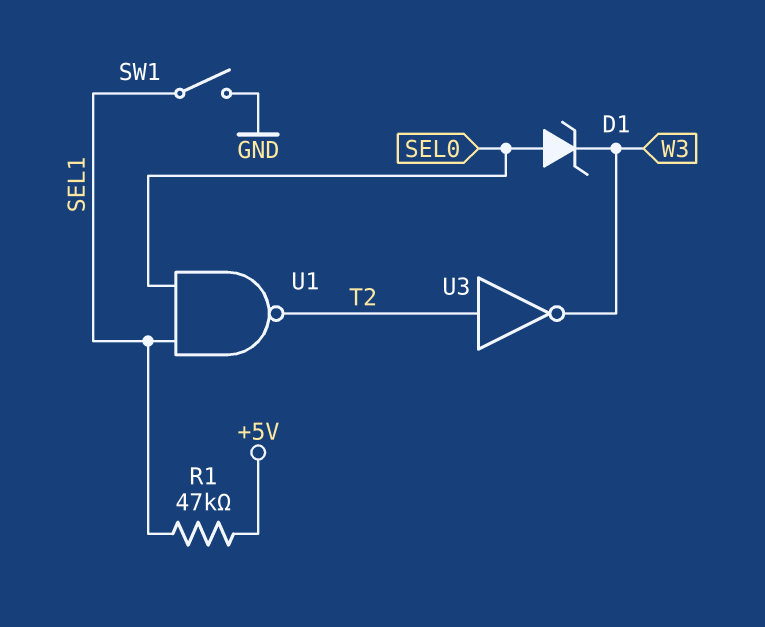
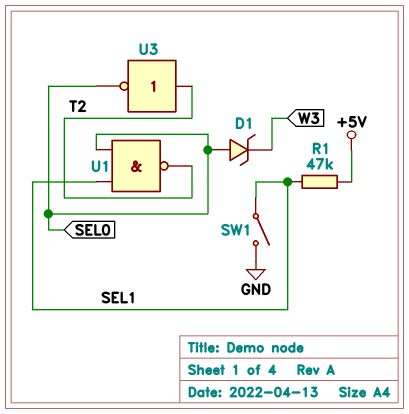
U3: NOT (in T2, out W3) -> NOT (in T2, out SEL0)

